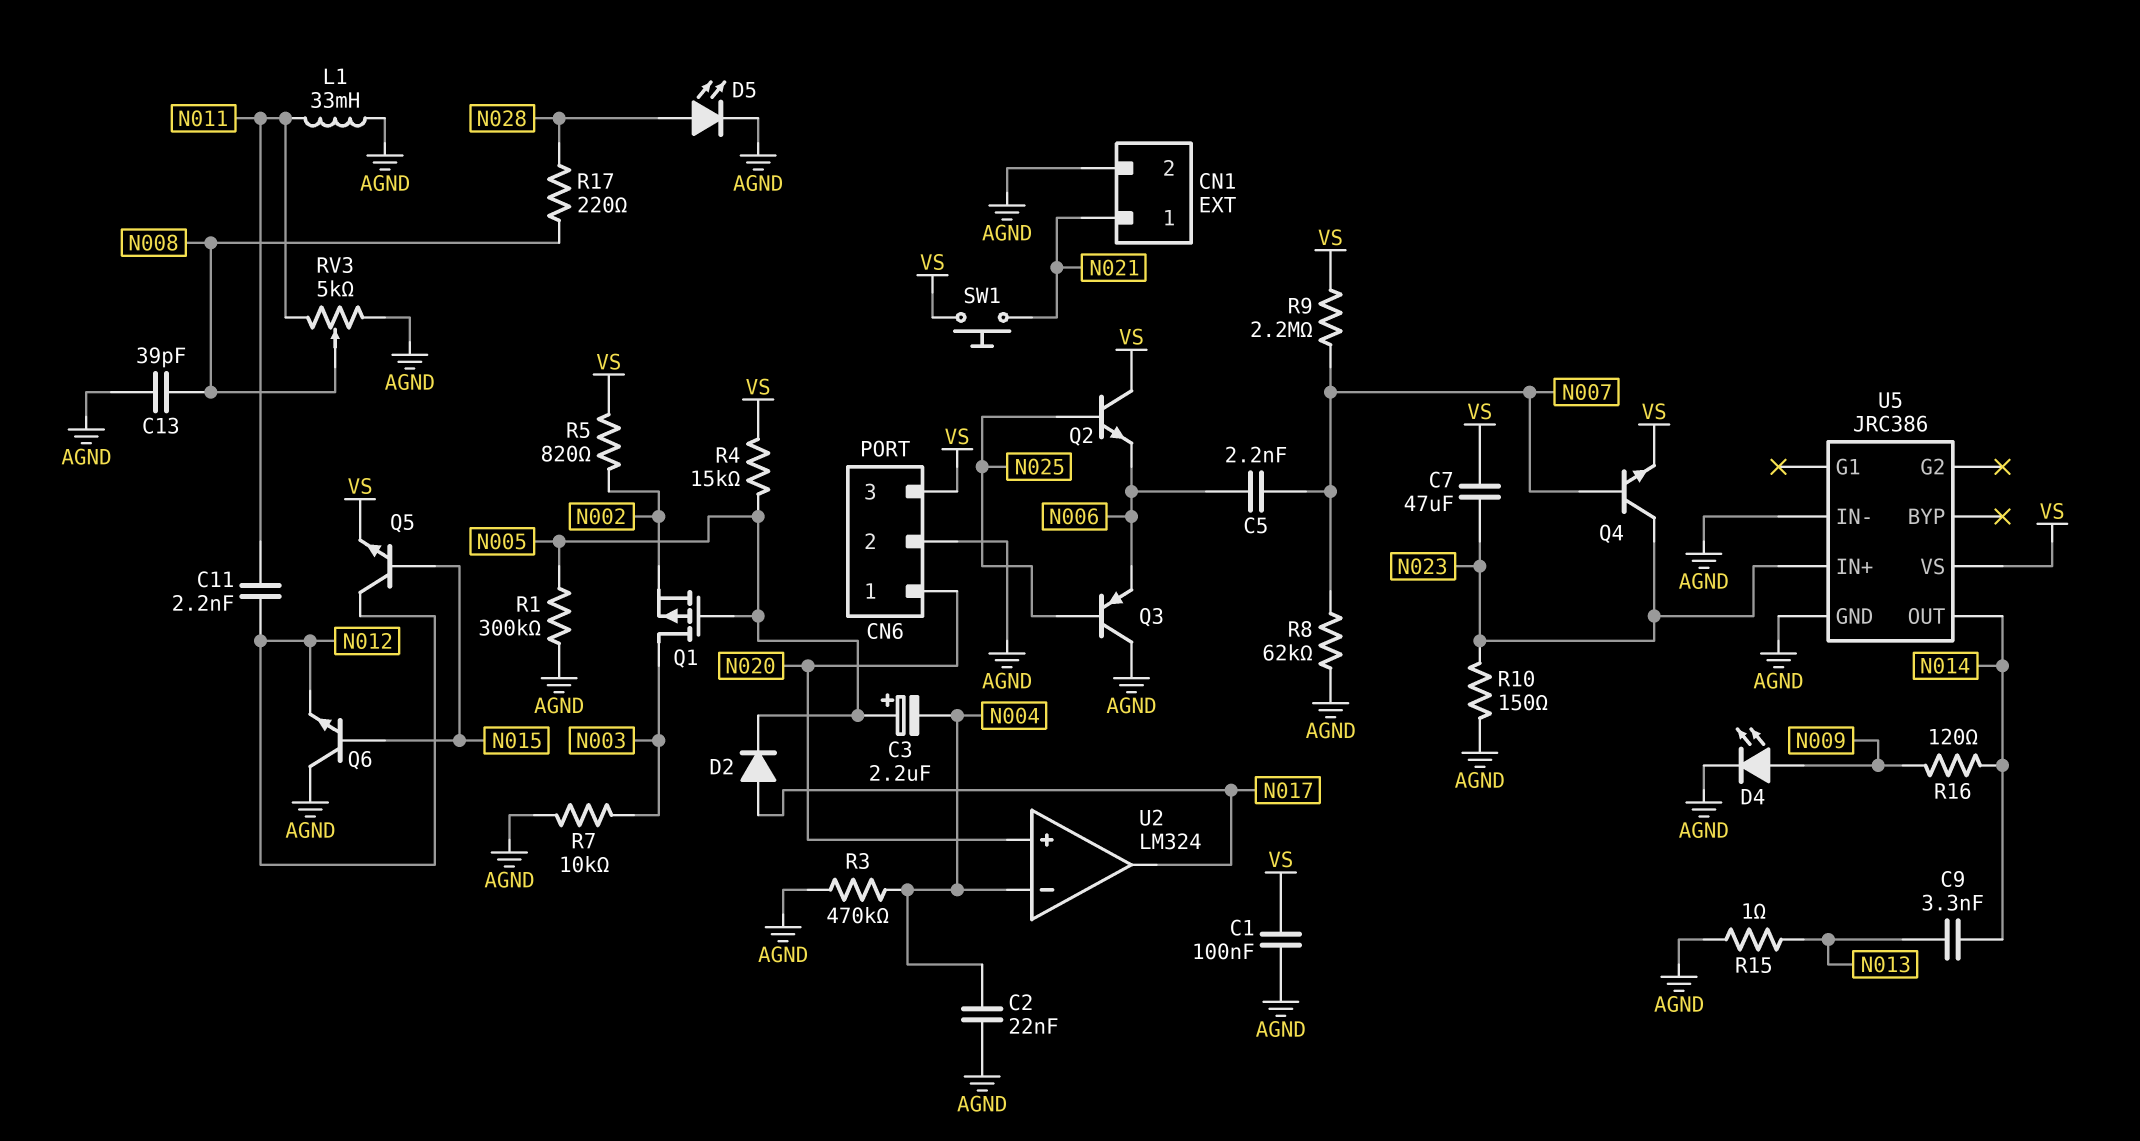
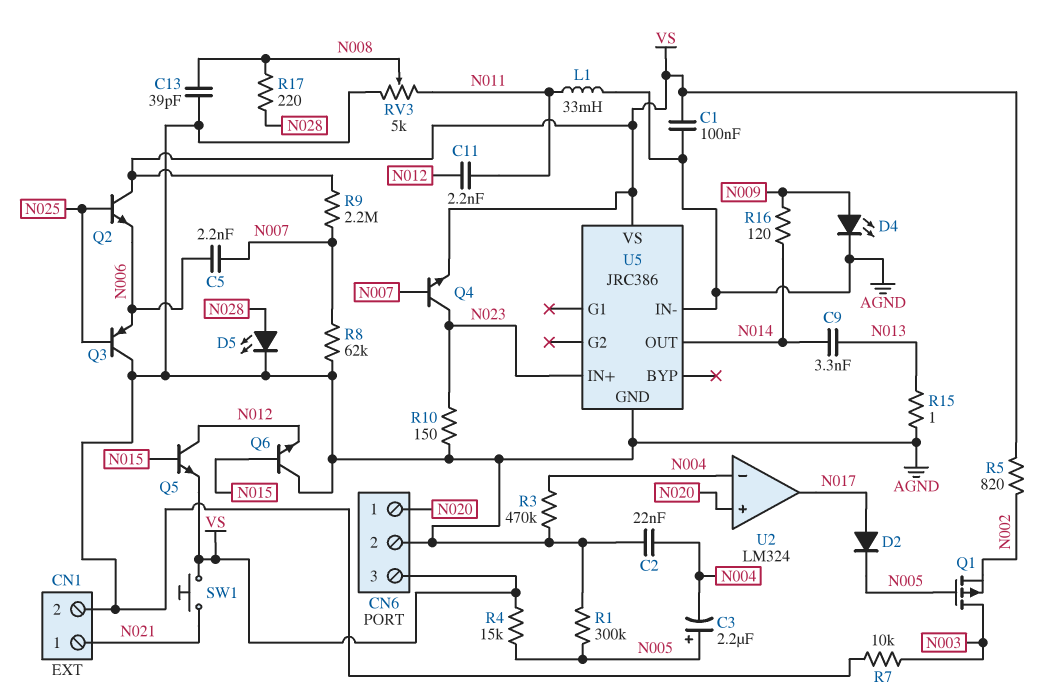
C7: 47uF (N023, VS) -> none

